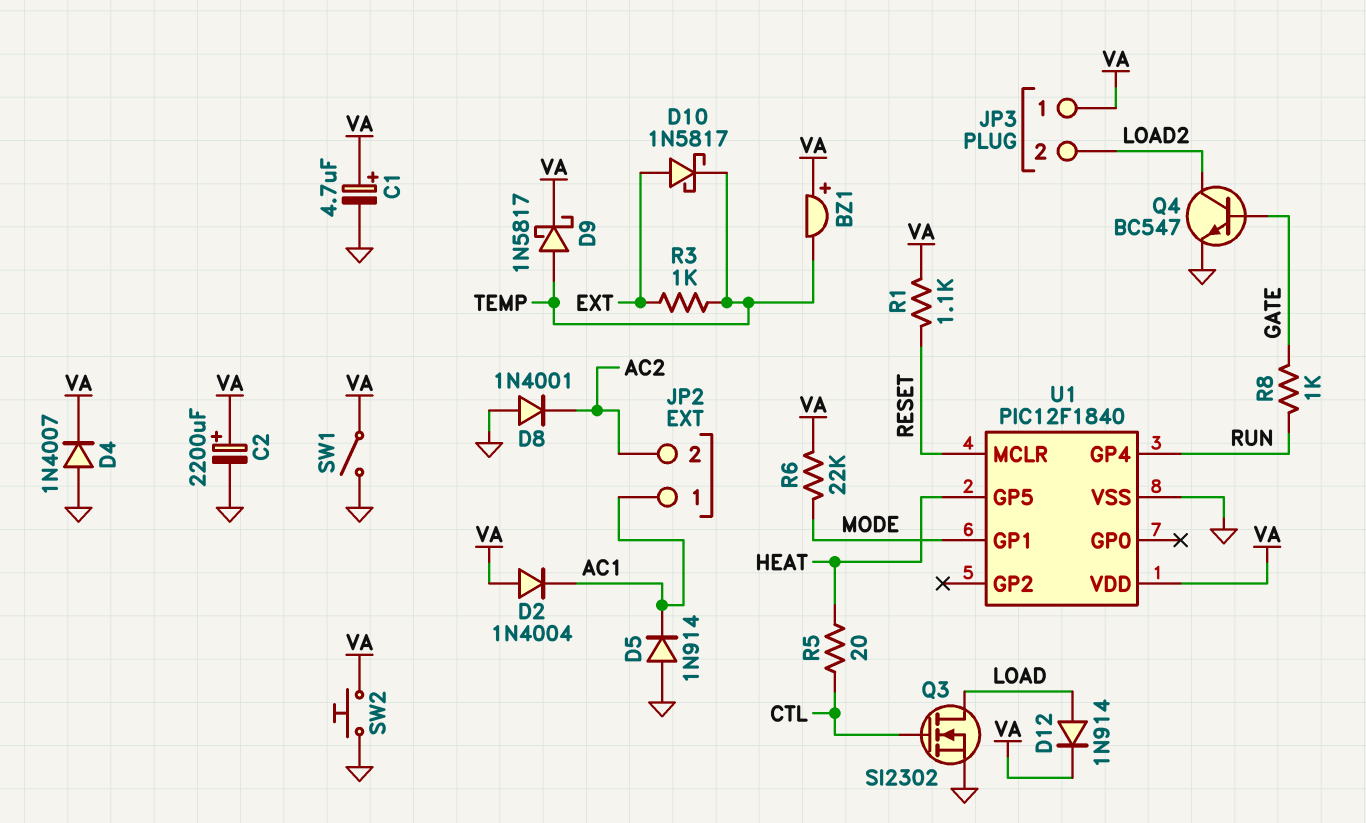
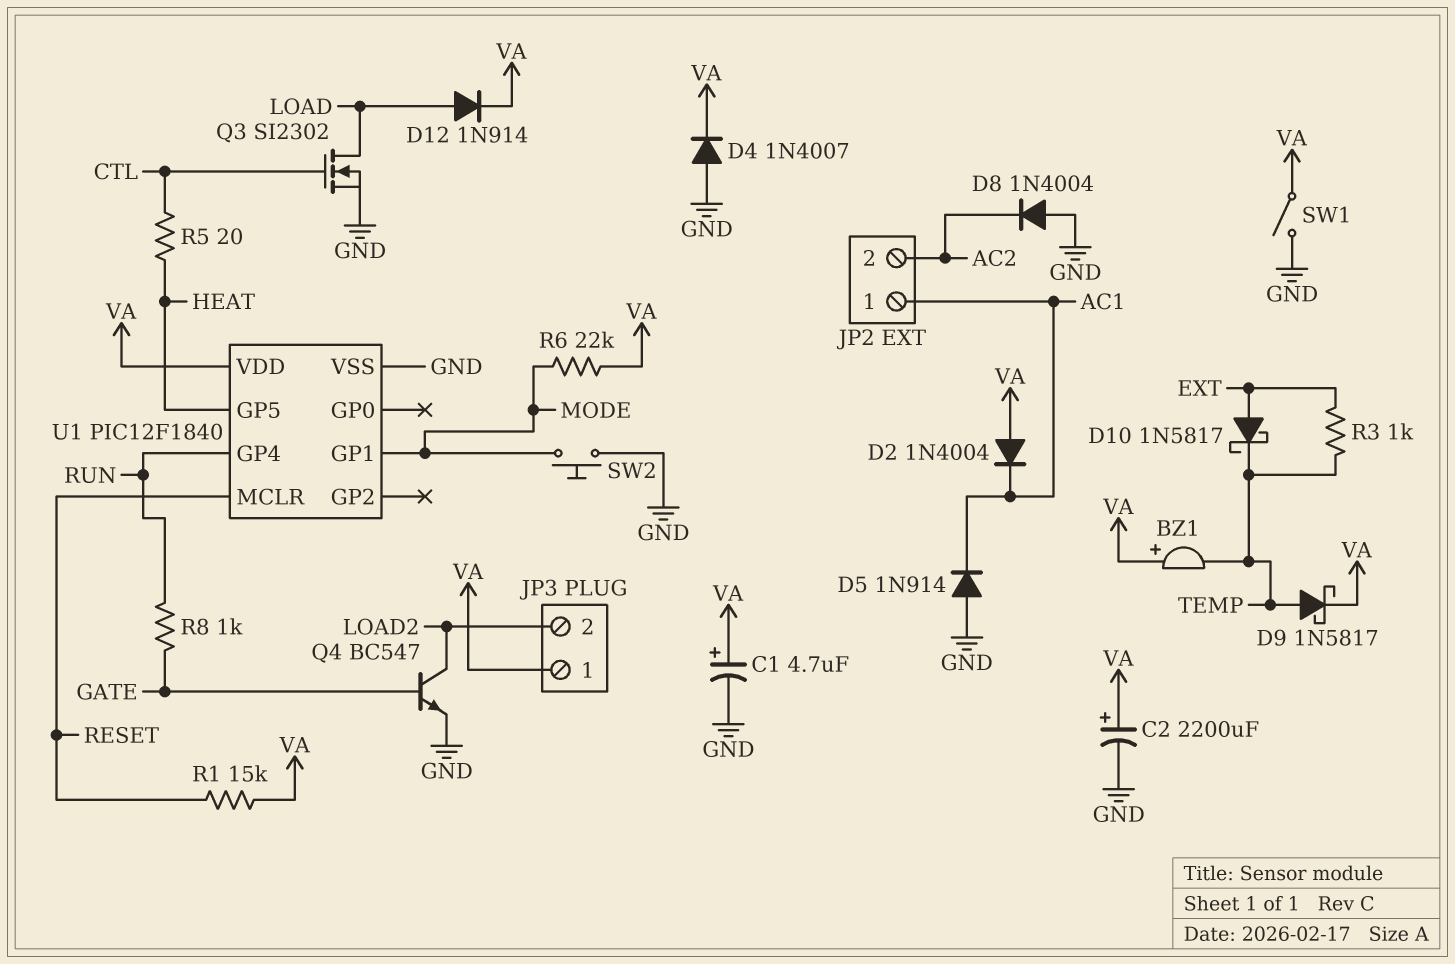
D8: diode 1N4001 (A GND, K AC2) -> diode 1N4004 (A GND, K AC2)
R1: 1.1k (RESET, VA) -> 15k (RESET, VA)
SW2: button (GND, VA) -> button (GND, MODE)

